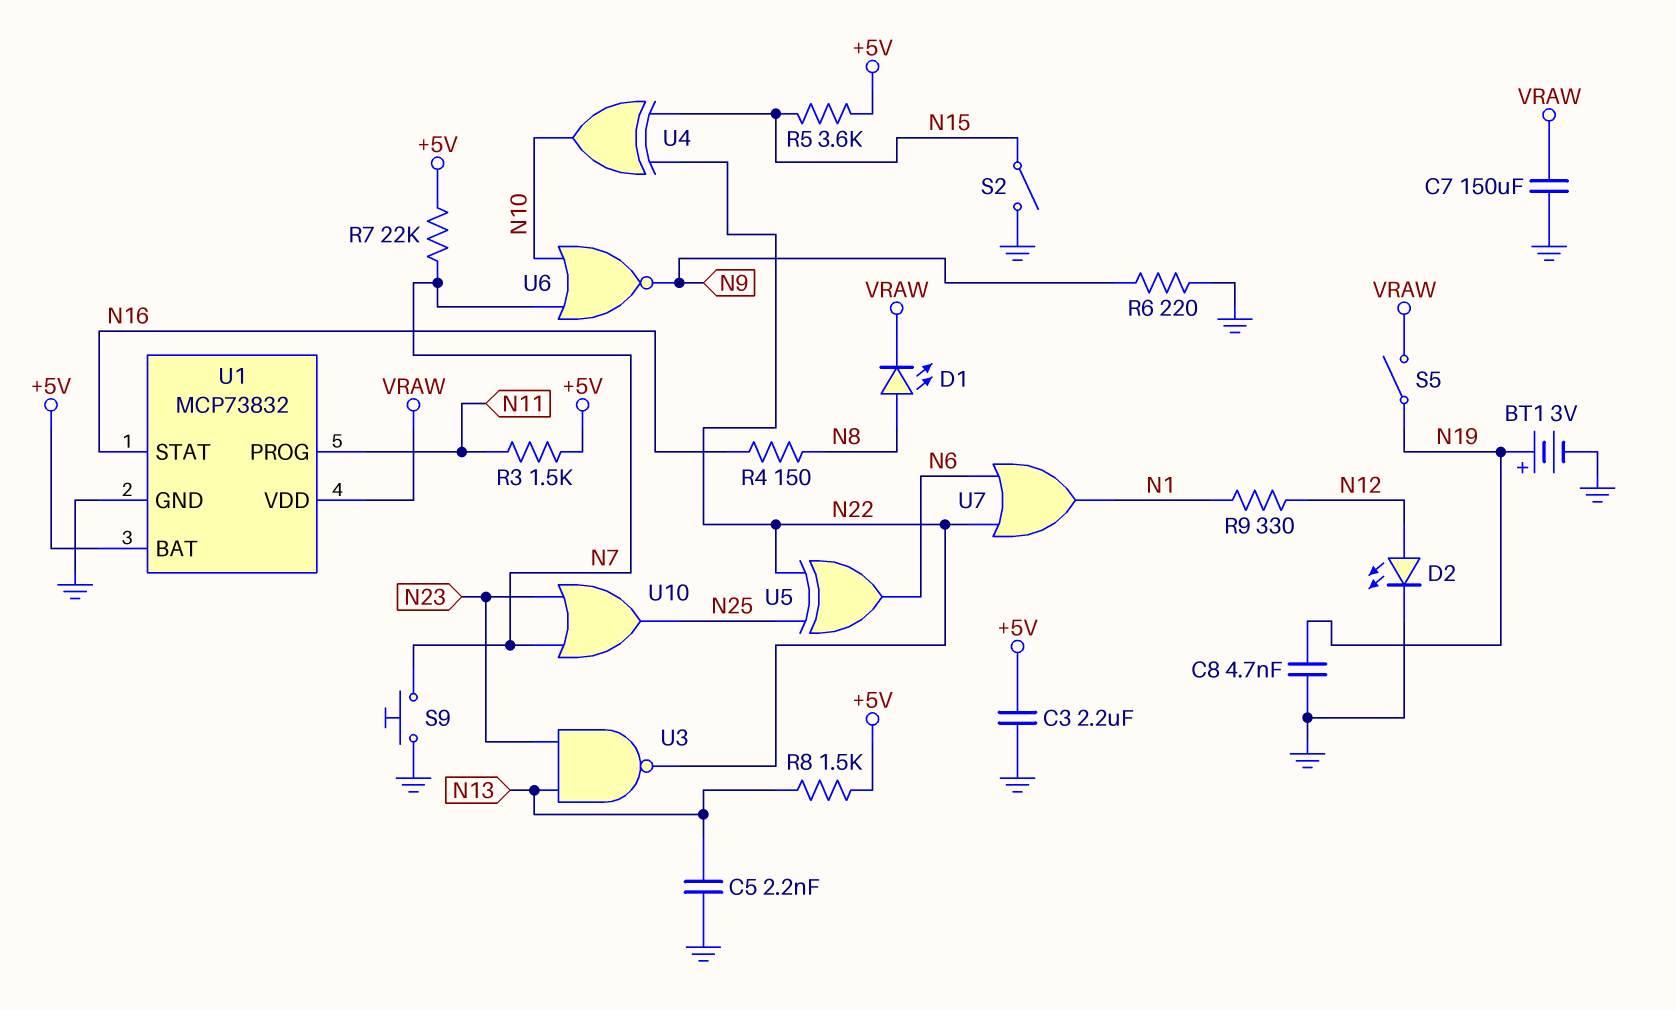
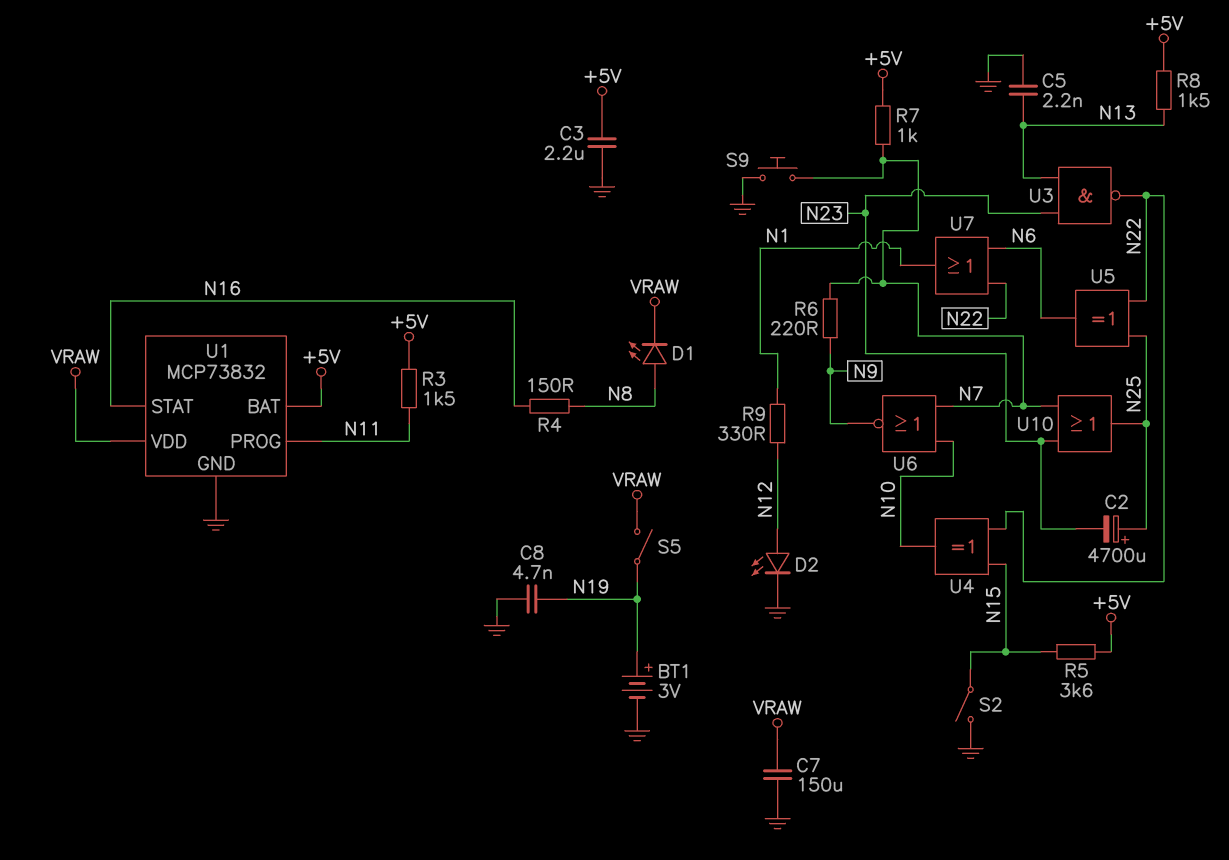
C2: none -> 4700uF (plus N25, minus N23)
R6: 220 (GND, N9) -> 220 (N7, N9)
R7: 22k (+5V, N7) -> 1k (+5V, N7)

